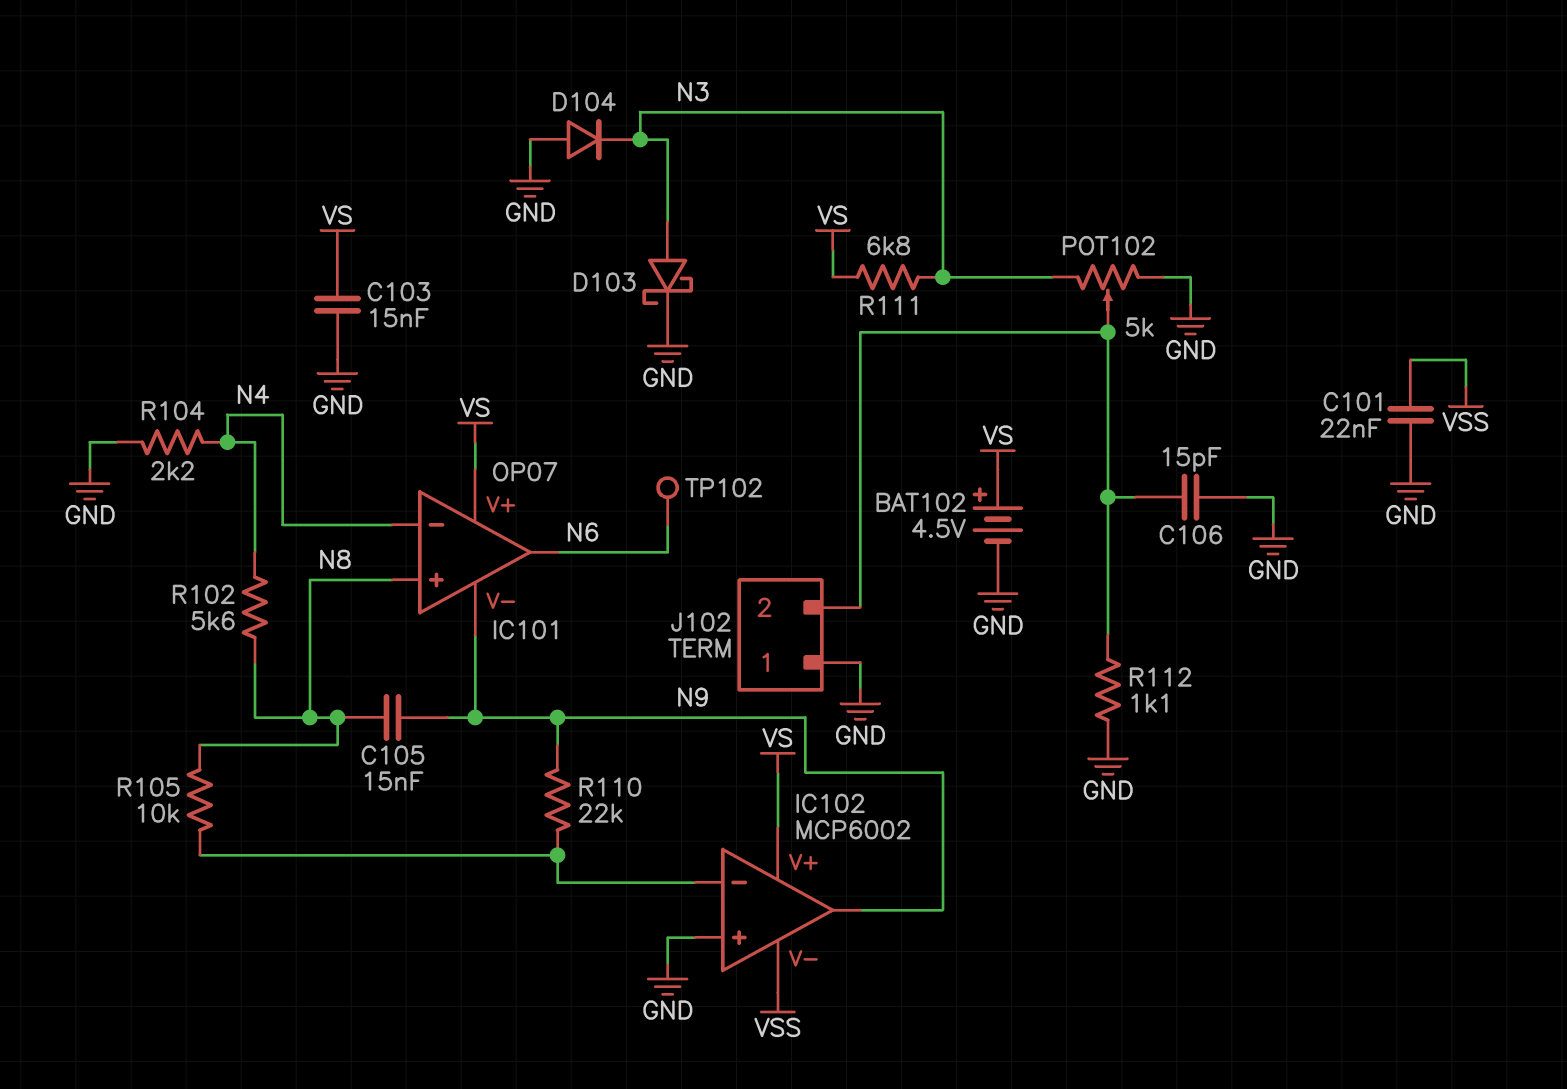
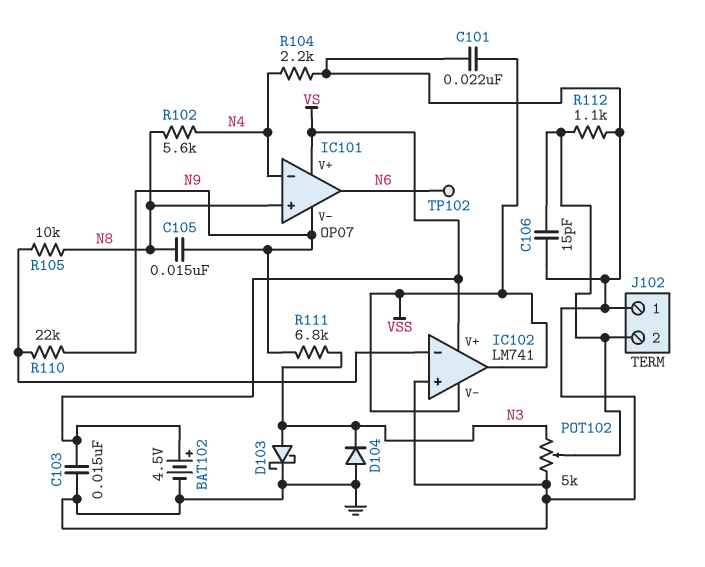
IC102: MCP6002 -> LM741
IC102 pin out: N9 -> VSS
R111: 6.8k (N3, VS) -> 6.8k (N3, N9)

